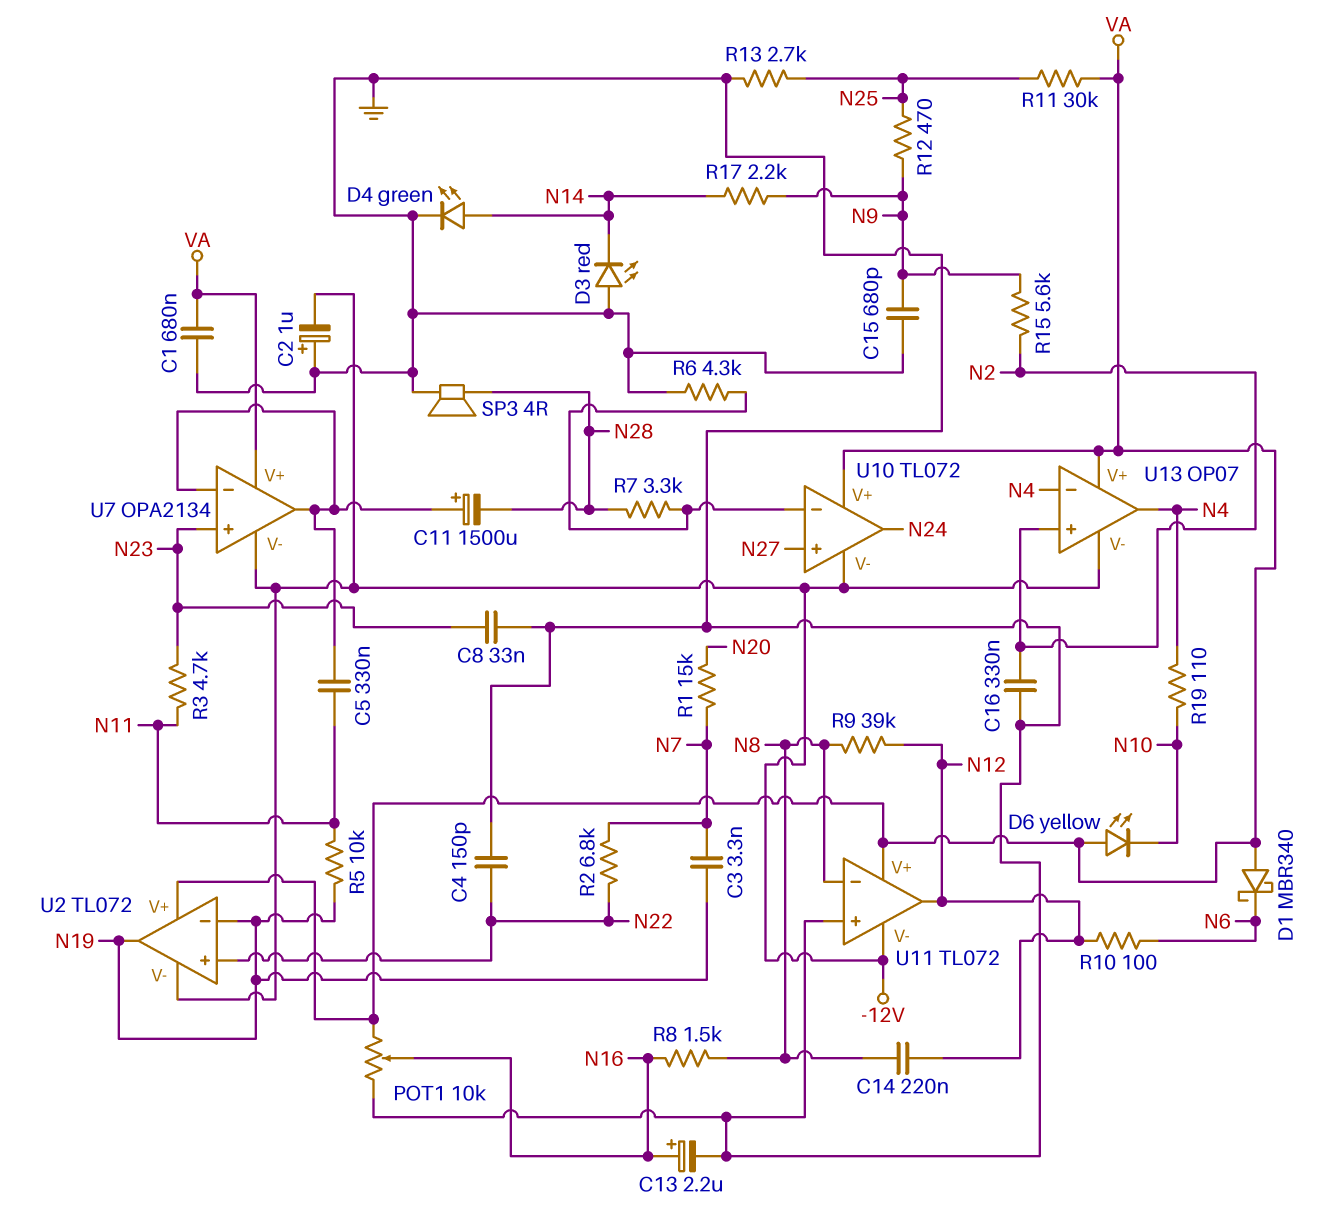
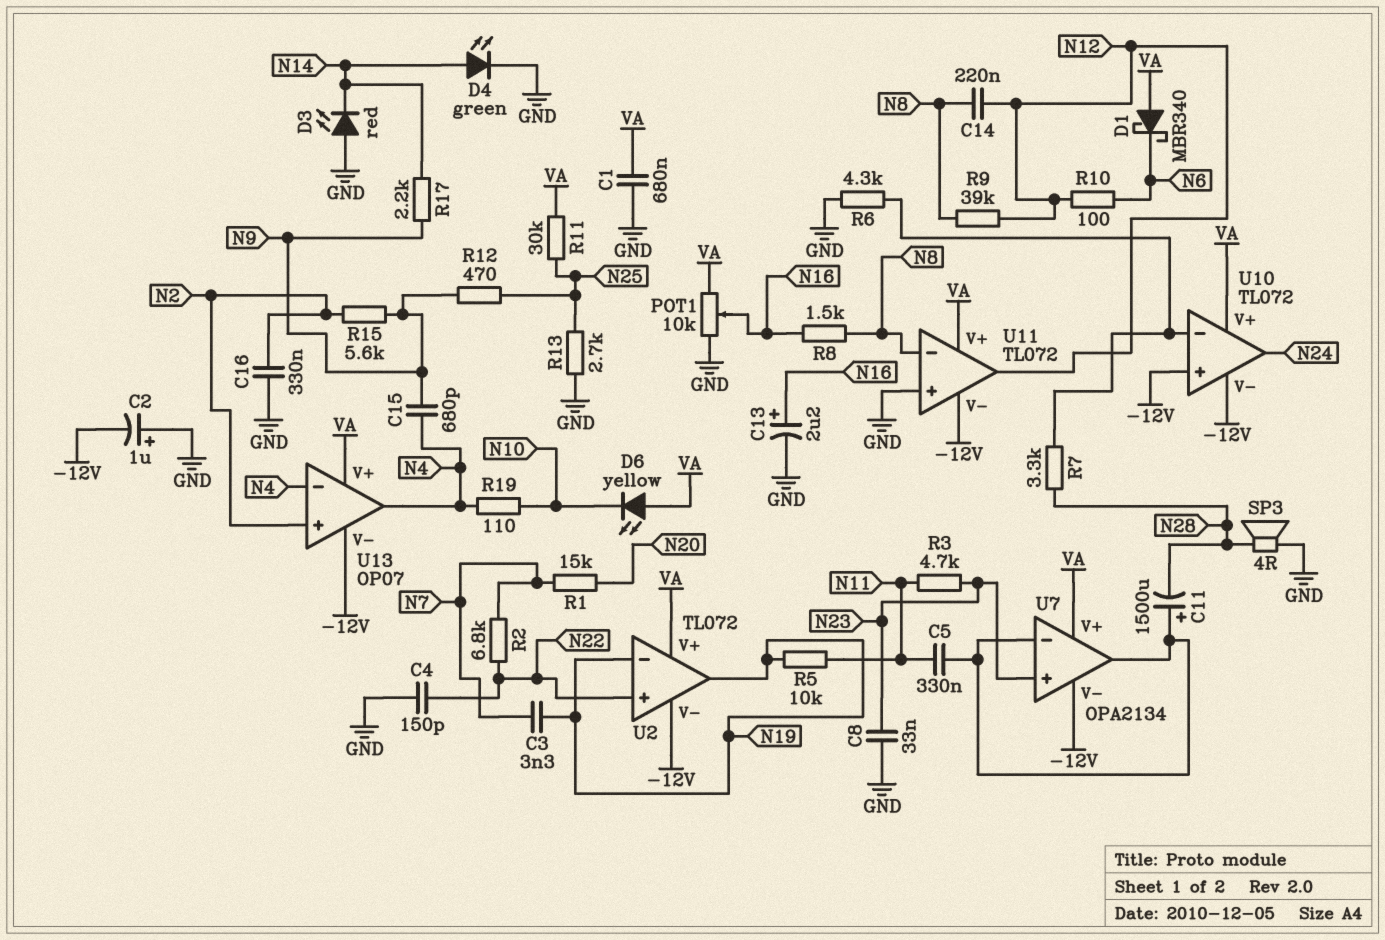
C15: 680pF (GND, N9) -> 680pF (N4, N9)
U10 pin in+: N27 -> -12V

